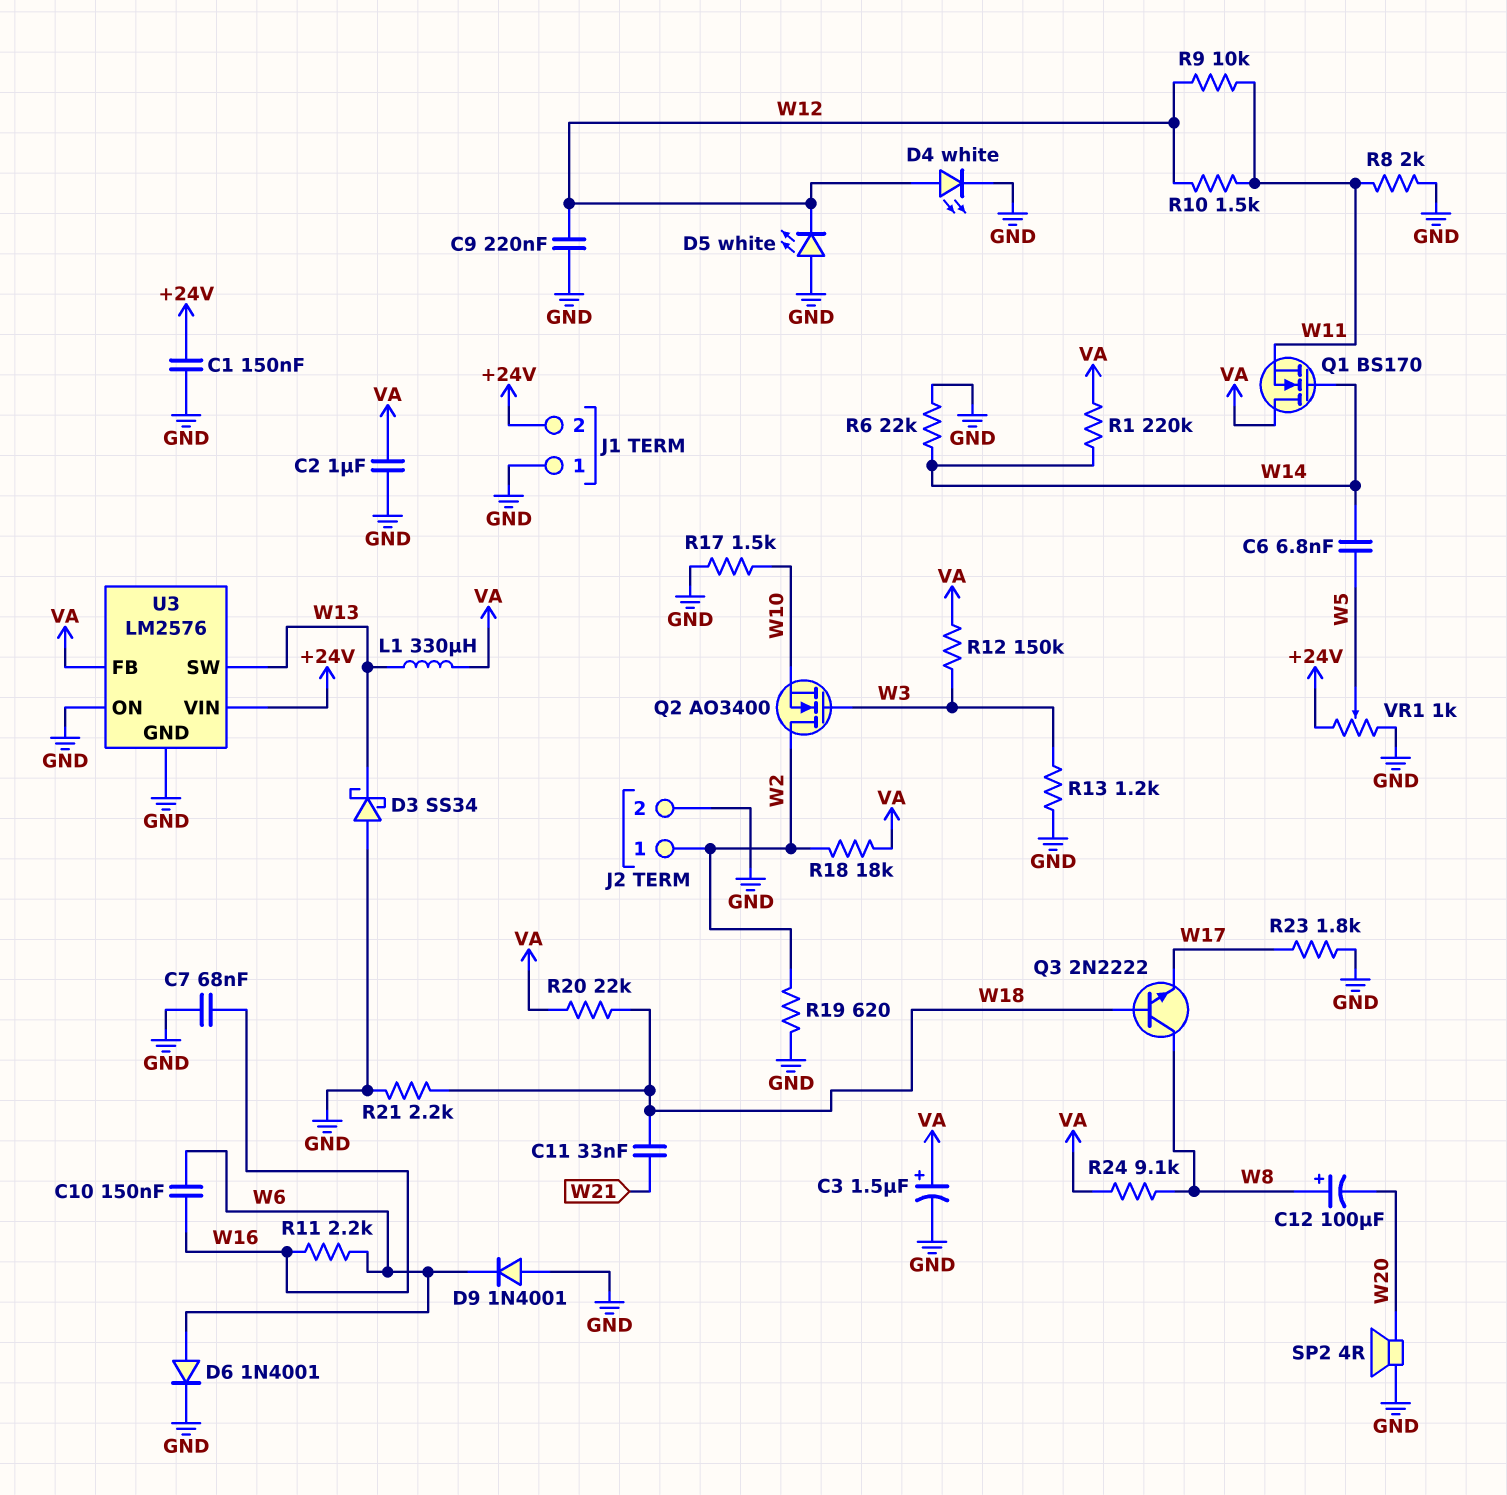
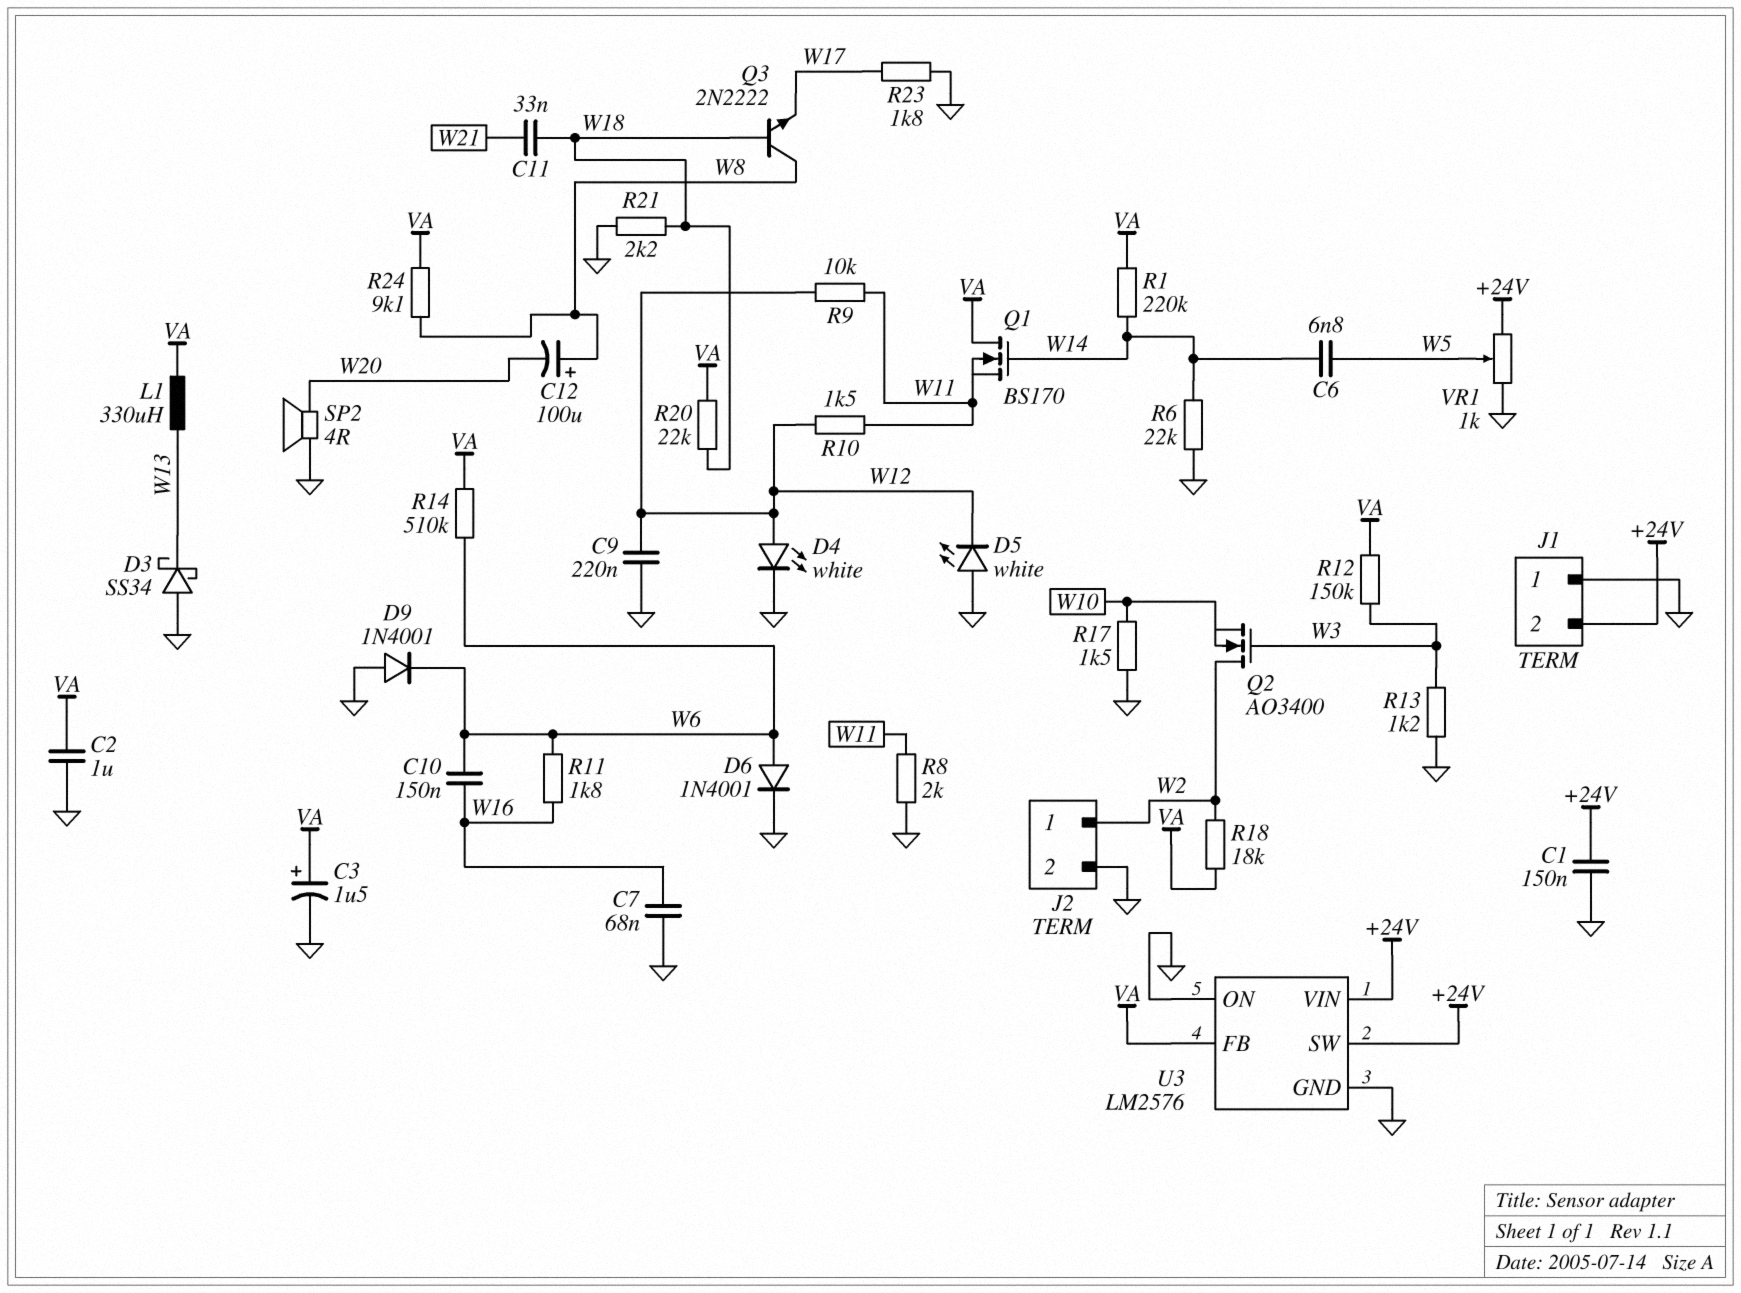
R11: 2.2k (W6, W16) -> 1.8k (W6, W16)
R14: none -> 510k (VA, W6)
R19: 620 (GND, W2) -> none
U3 pin SW: W13 -> +24V

